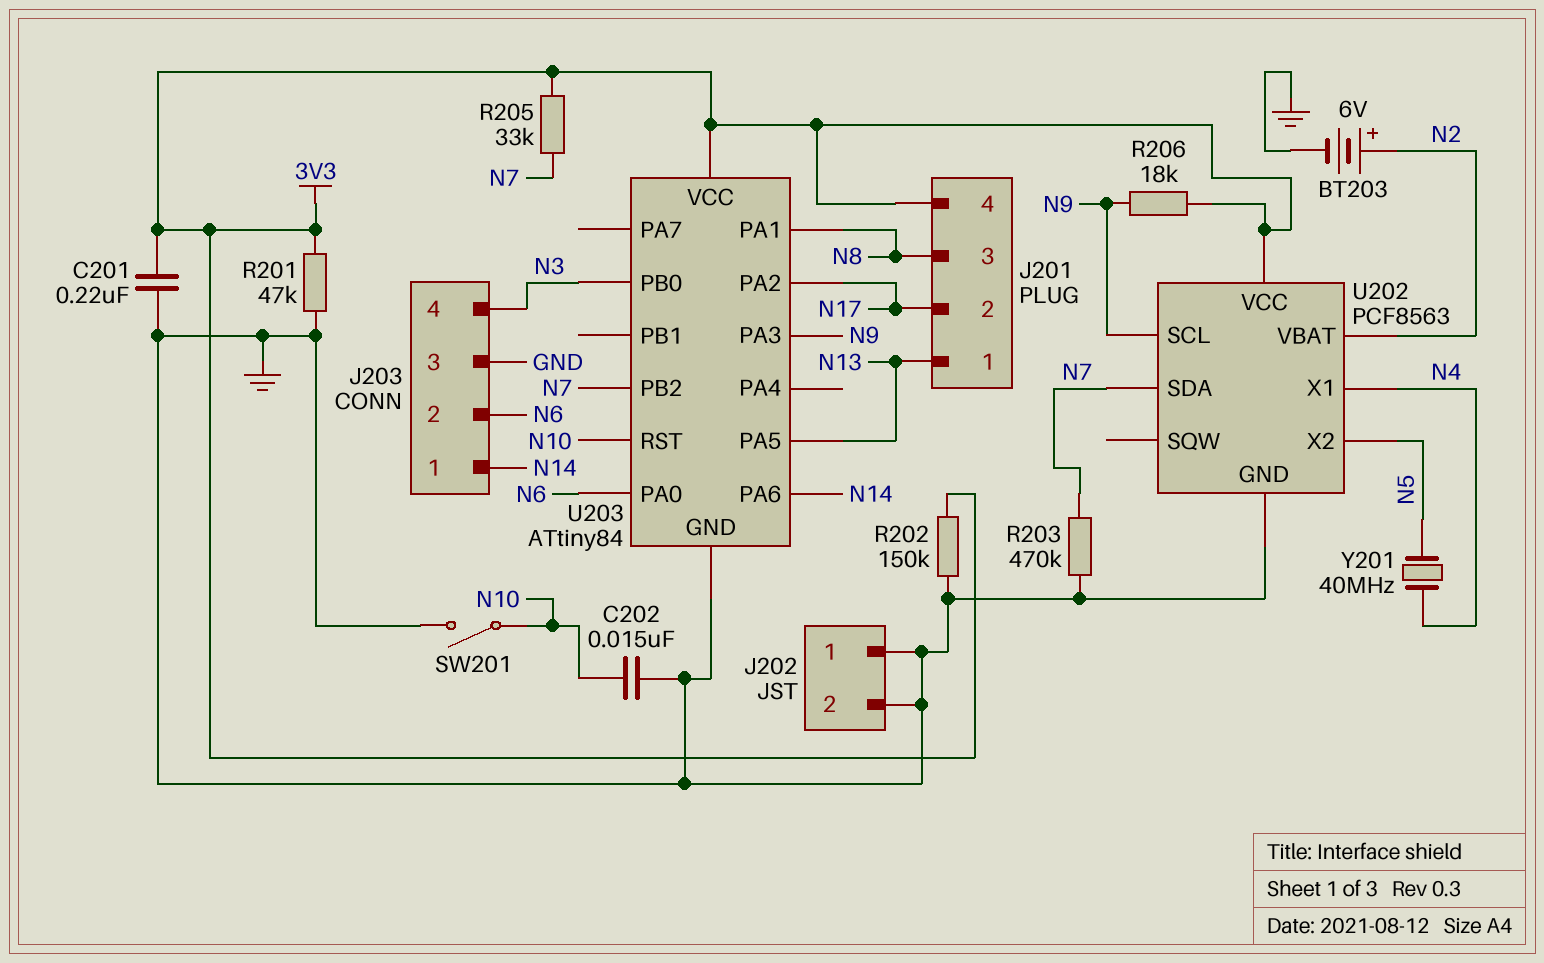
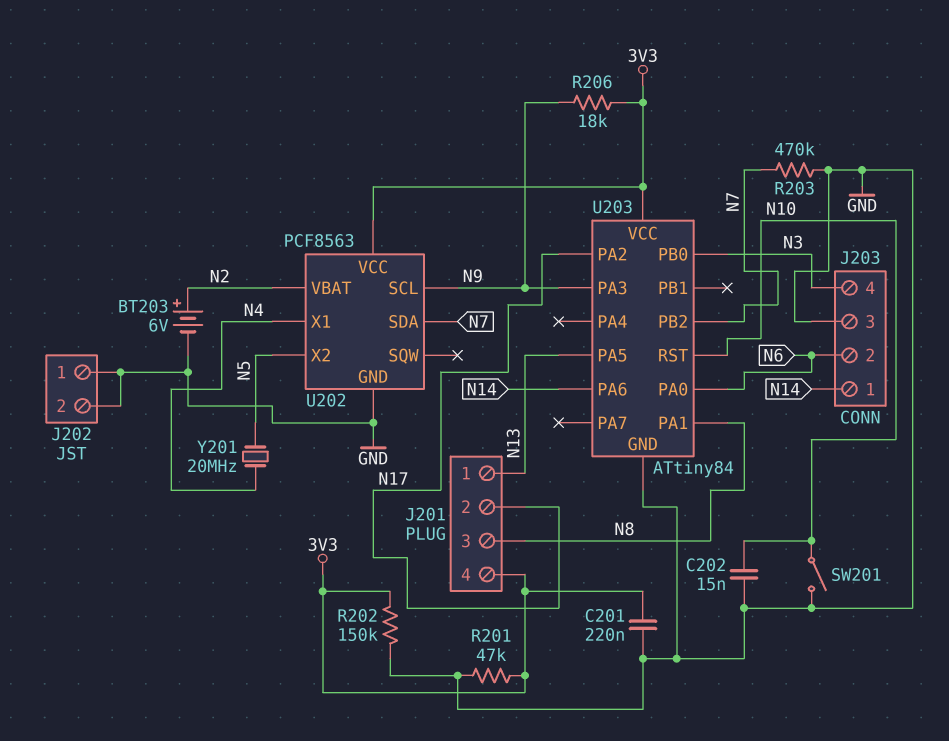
R205: 33k (3V3, N7) -> none
Y201: 40MHz (N4, N5) -> 20MHz (N4, N5)

